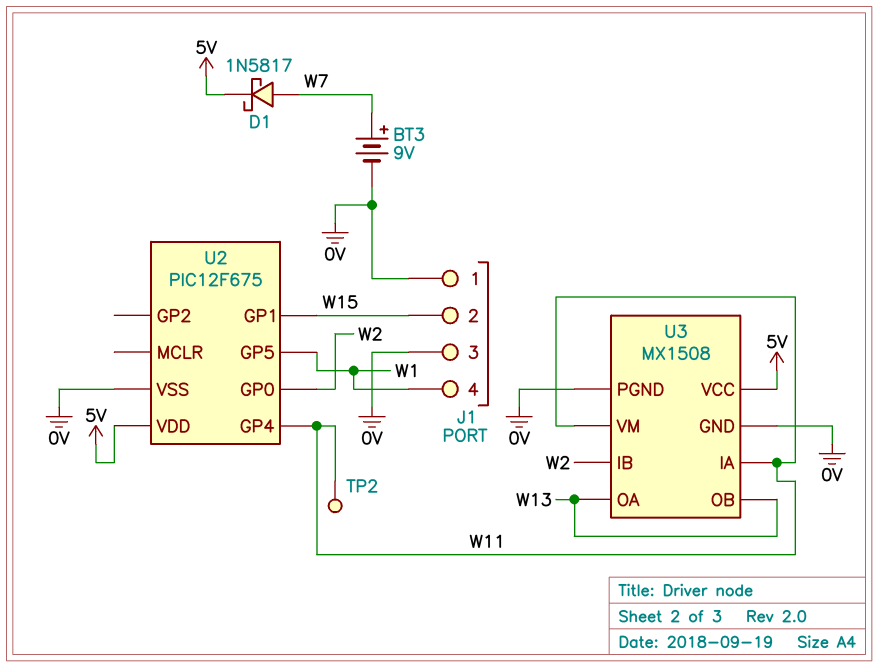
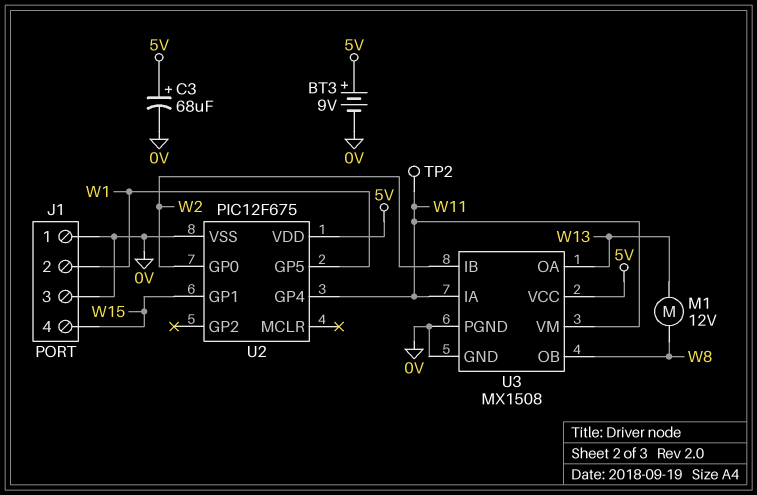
BT3: 9V (plus W7, minus 0V) -> 9V (plus 5V, minus 0V)
C3: none -> 68uF (plus 5V, minus 0V)
D1: schottky 1N5817 (A W7, K 5V) -> none
J1 pin 2: W15 -> W1
J1 pin 4: W1 -> W15
M1: none -> motor 12V (W8, W13)
U3 pin OB: W13 -> W8

